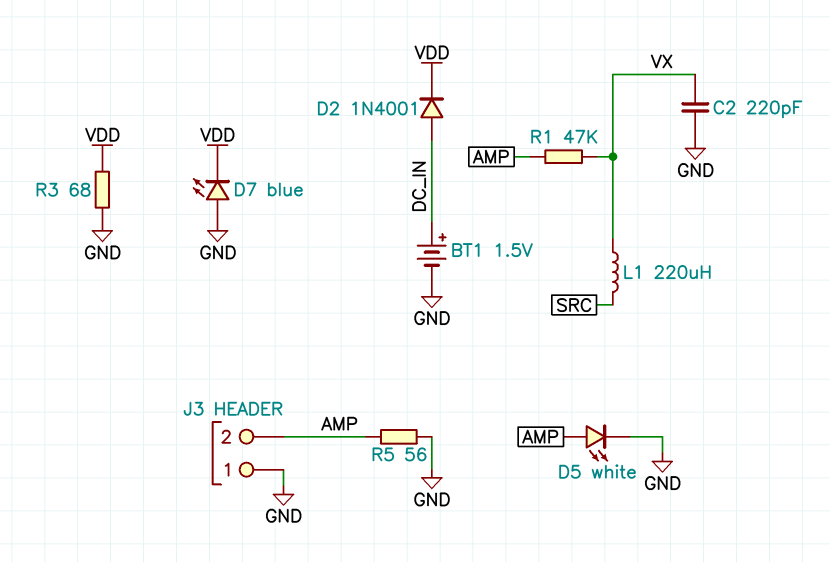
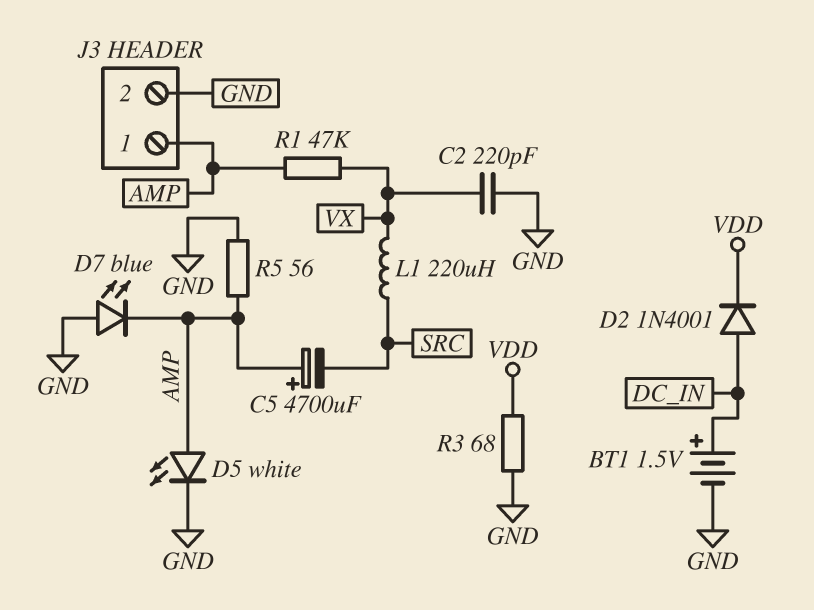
C5: none -> 4700uF (plus AMP, minus SRC)
D7: LED blue (A GND, K VDD) -> LED blue (A GND, K AMP)
J3 pin 1: GND -> AMP
J3 pin 2: AMP -> GND

